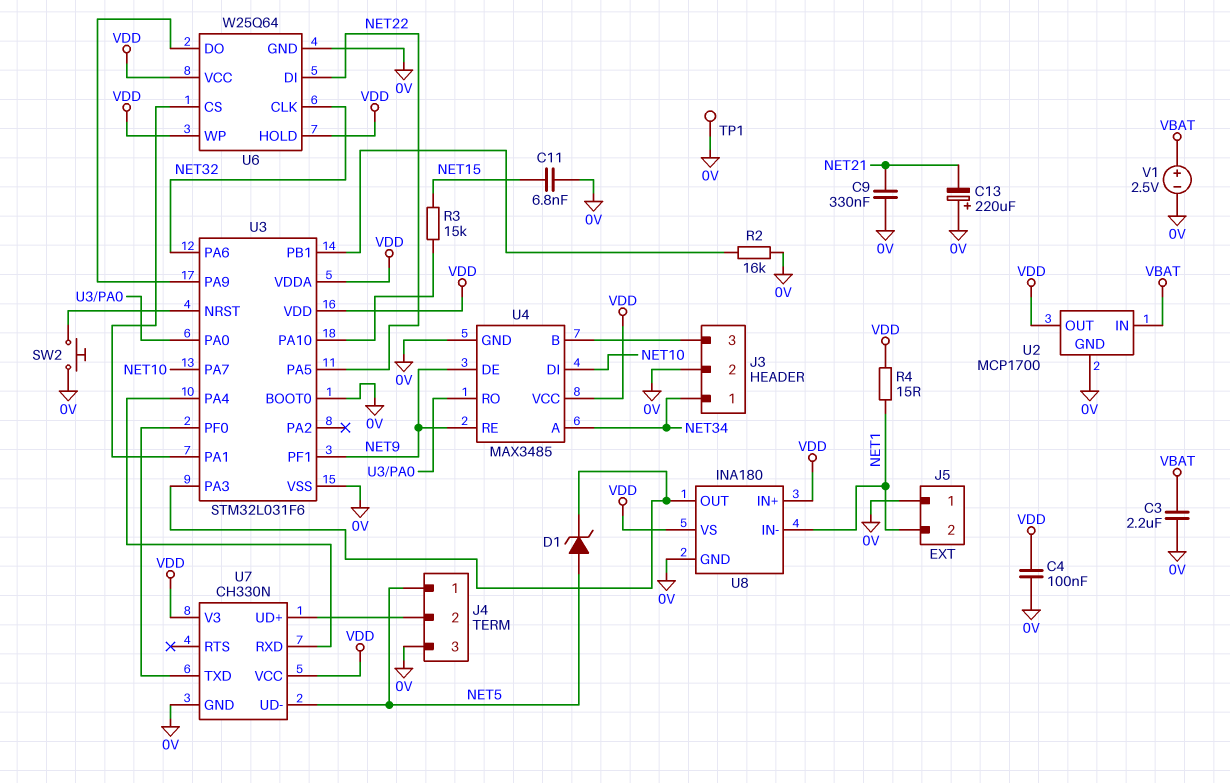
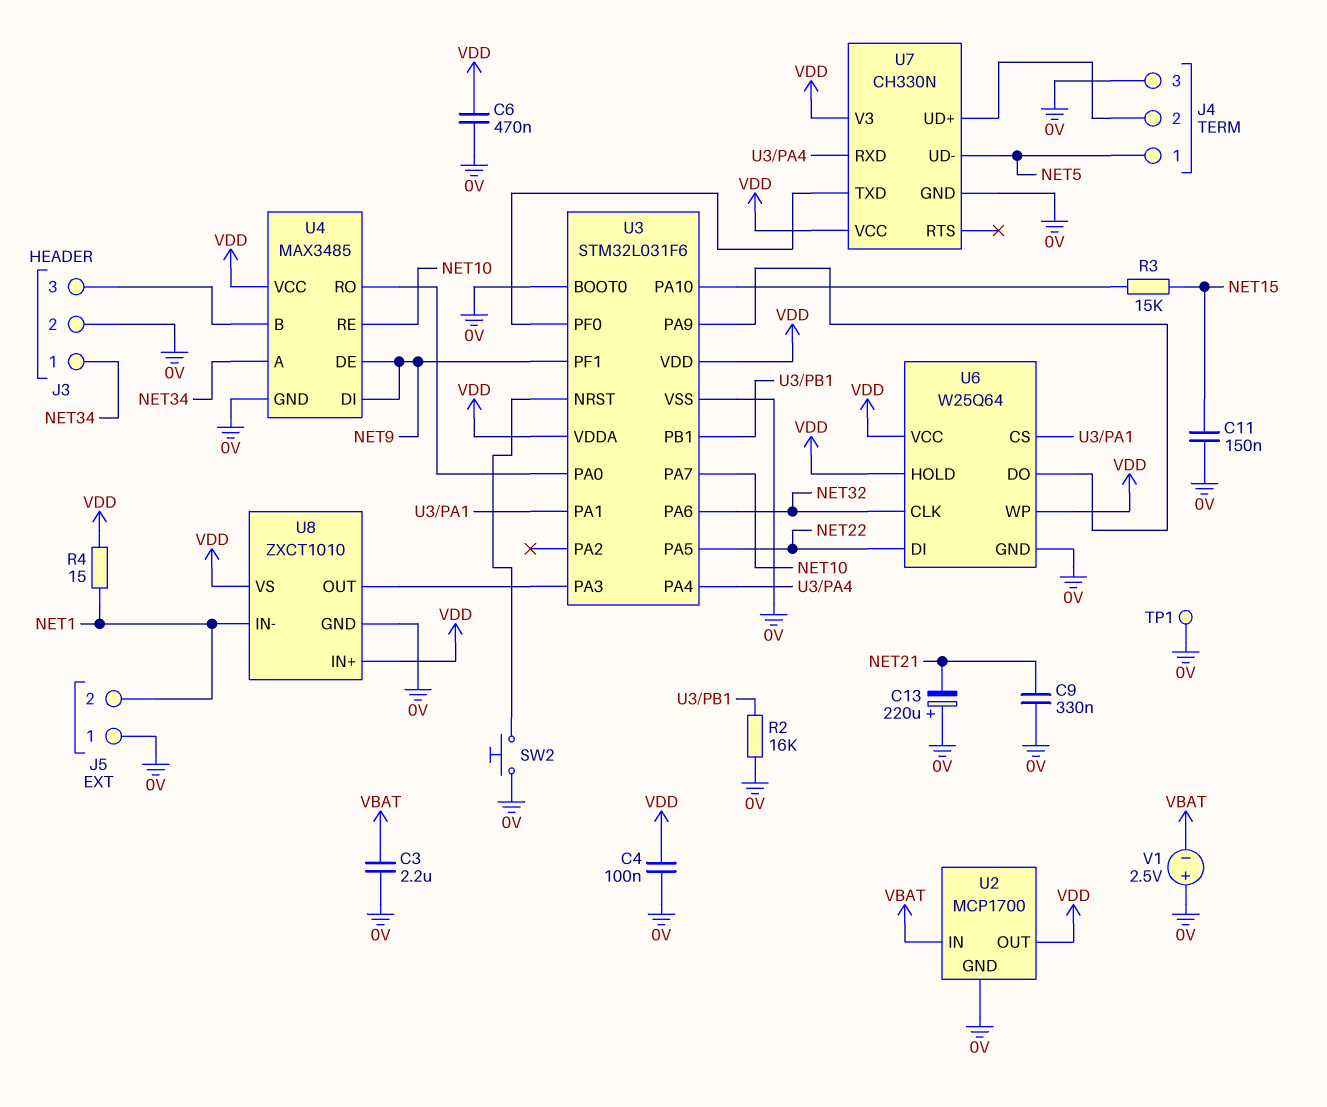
C6: none -> 470nF (0V, VDD)
C11: 6.8nF (0V, NET15) -> 150nF (0V, NET15)
D1: zener (A NET5, K U3/PA3) -> none
U4 pin DI: NET10 -> NET9
U4 pin RE: NET9 -> NET10
U8: INA180 -> ZXCT1010
V1: 2.5V (plus VBAT, minus 0V) -> 2.5V (plus 0V, minus VBAT)

